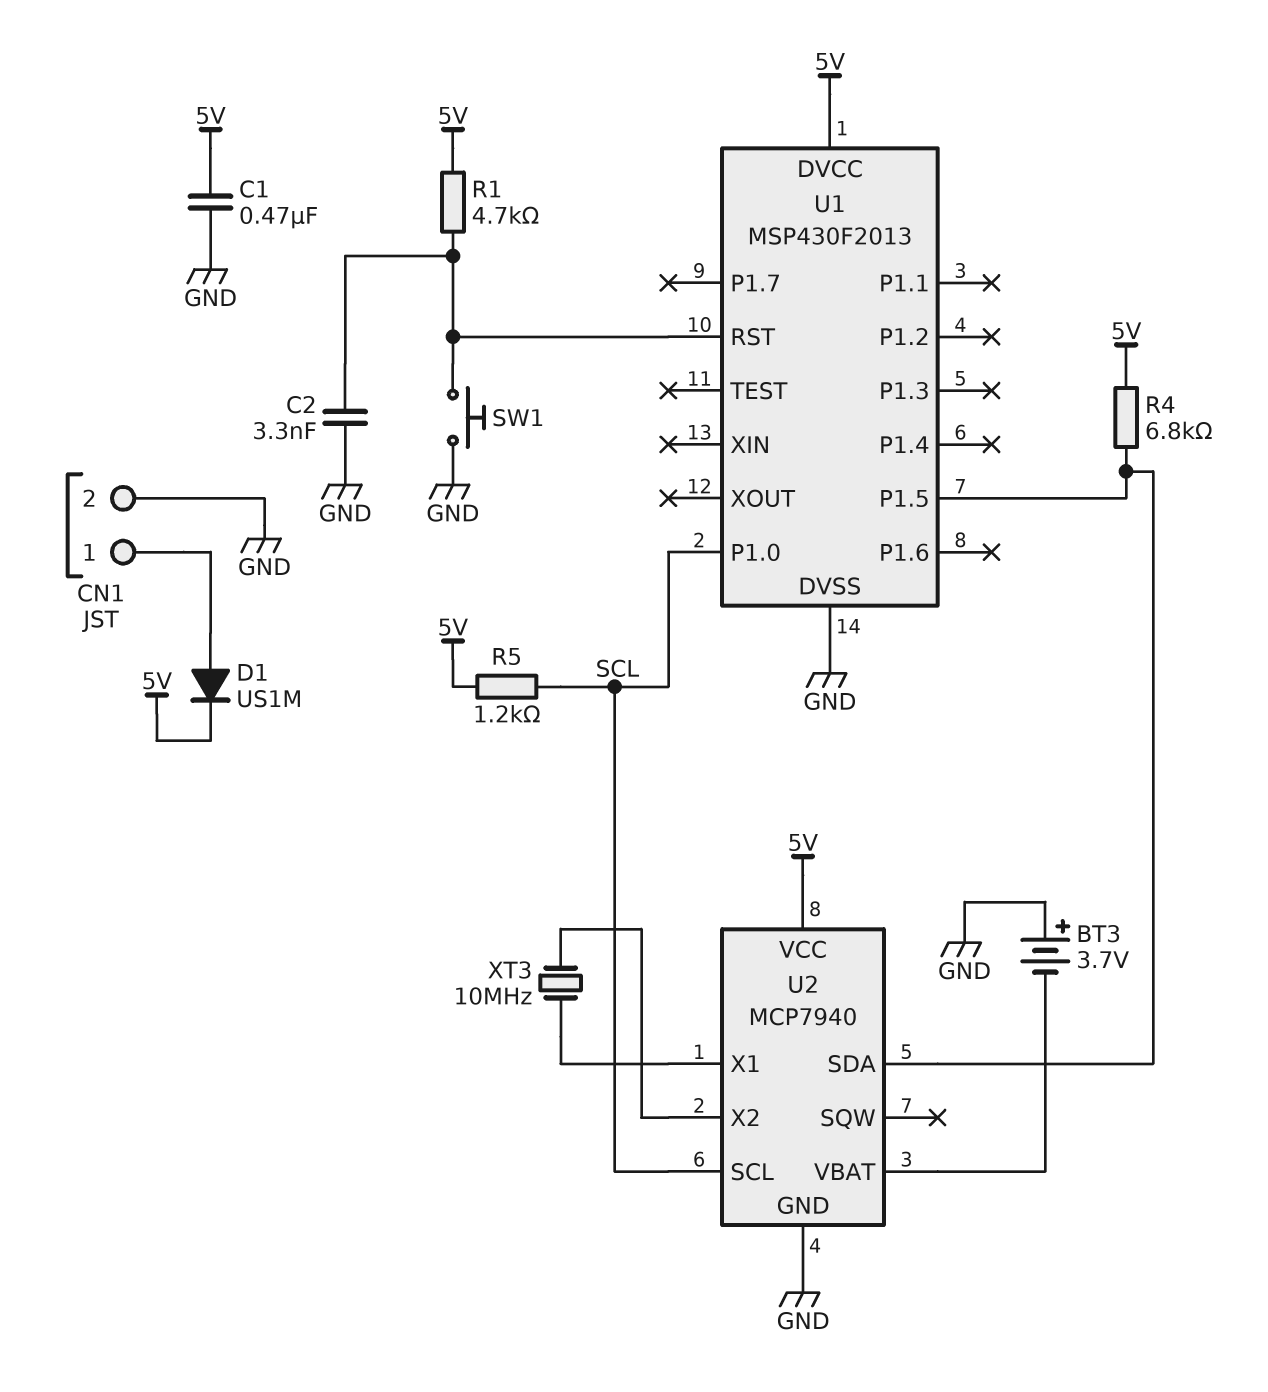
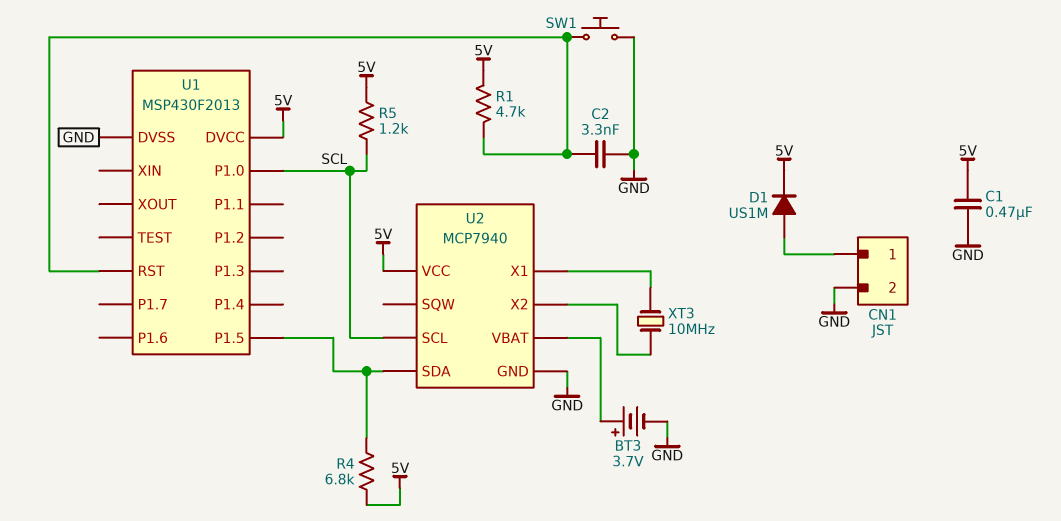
BT3: 3.7V (plus GND, minus U2/VBAT) -> 3.7V (plus U2/VBAT, minus GND)

